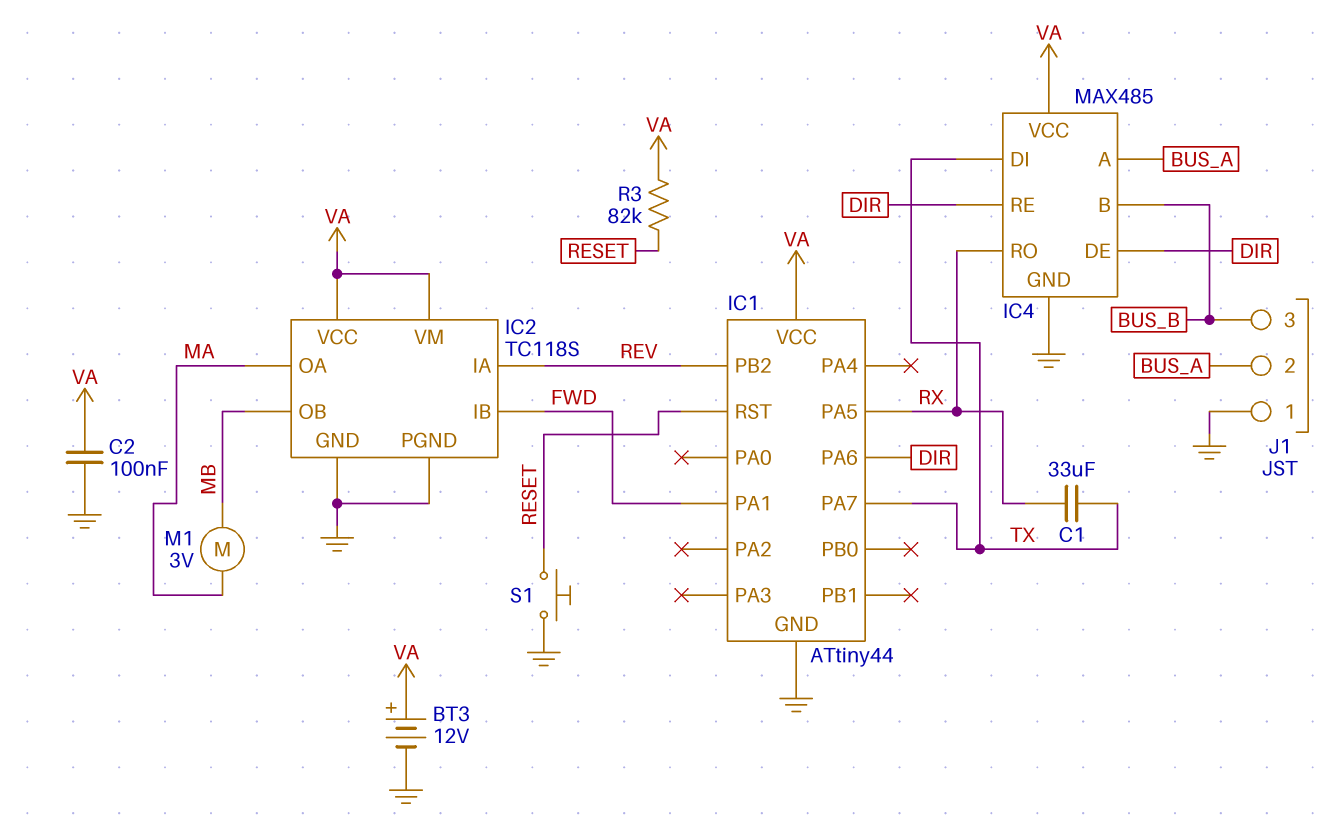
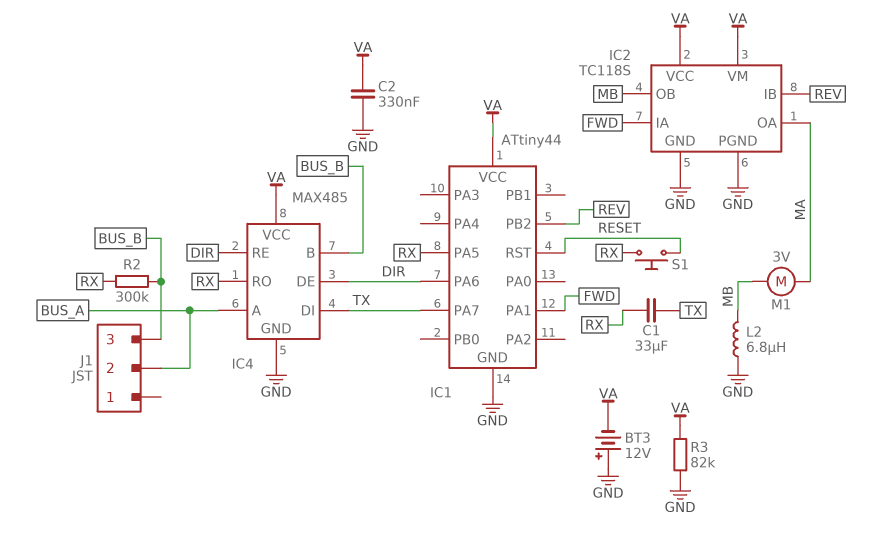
BT3: 12V (plus VA, minus GND) -> 12V (plus GND, minus VA)
C2: 100nF (GND, VA) -> 330nF (GND, VA)
IC2 pin IA: REV -> FWD
IC2 pin IB: FWD -> REV
J1 pin 1: GND -> none
L2: none -> 6.8uH (GND, MB)
R2: none -> 300k (BUS_B, RX)
R3: 82k (RESET, VA) -> 82k (GND, VA)
S1: button (GND, RESET) -> button (RESET, RX)

